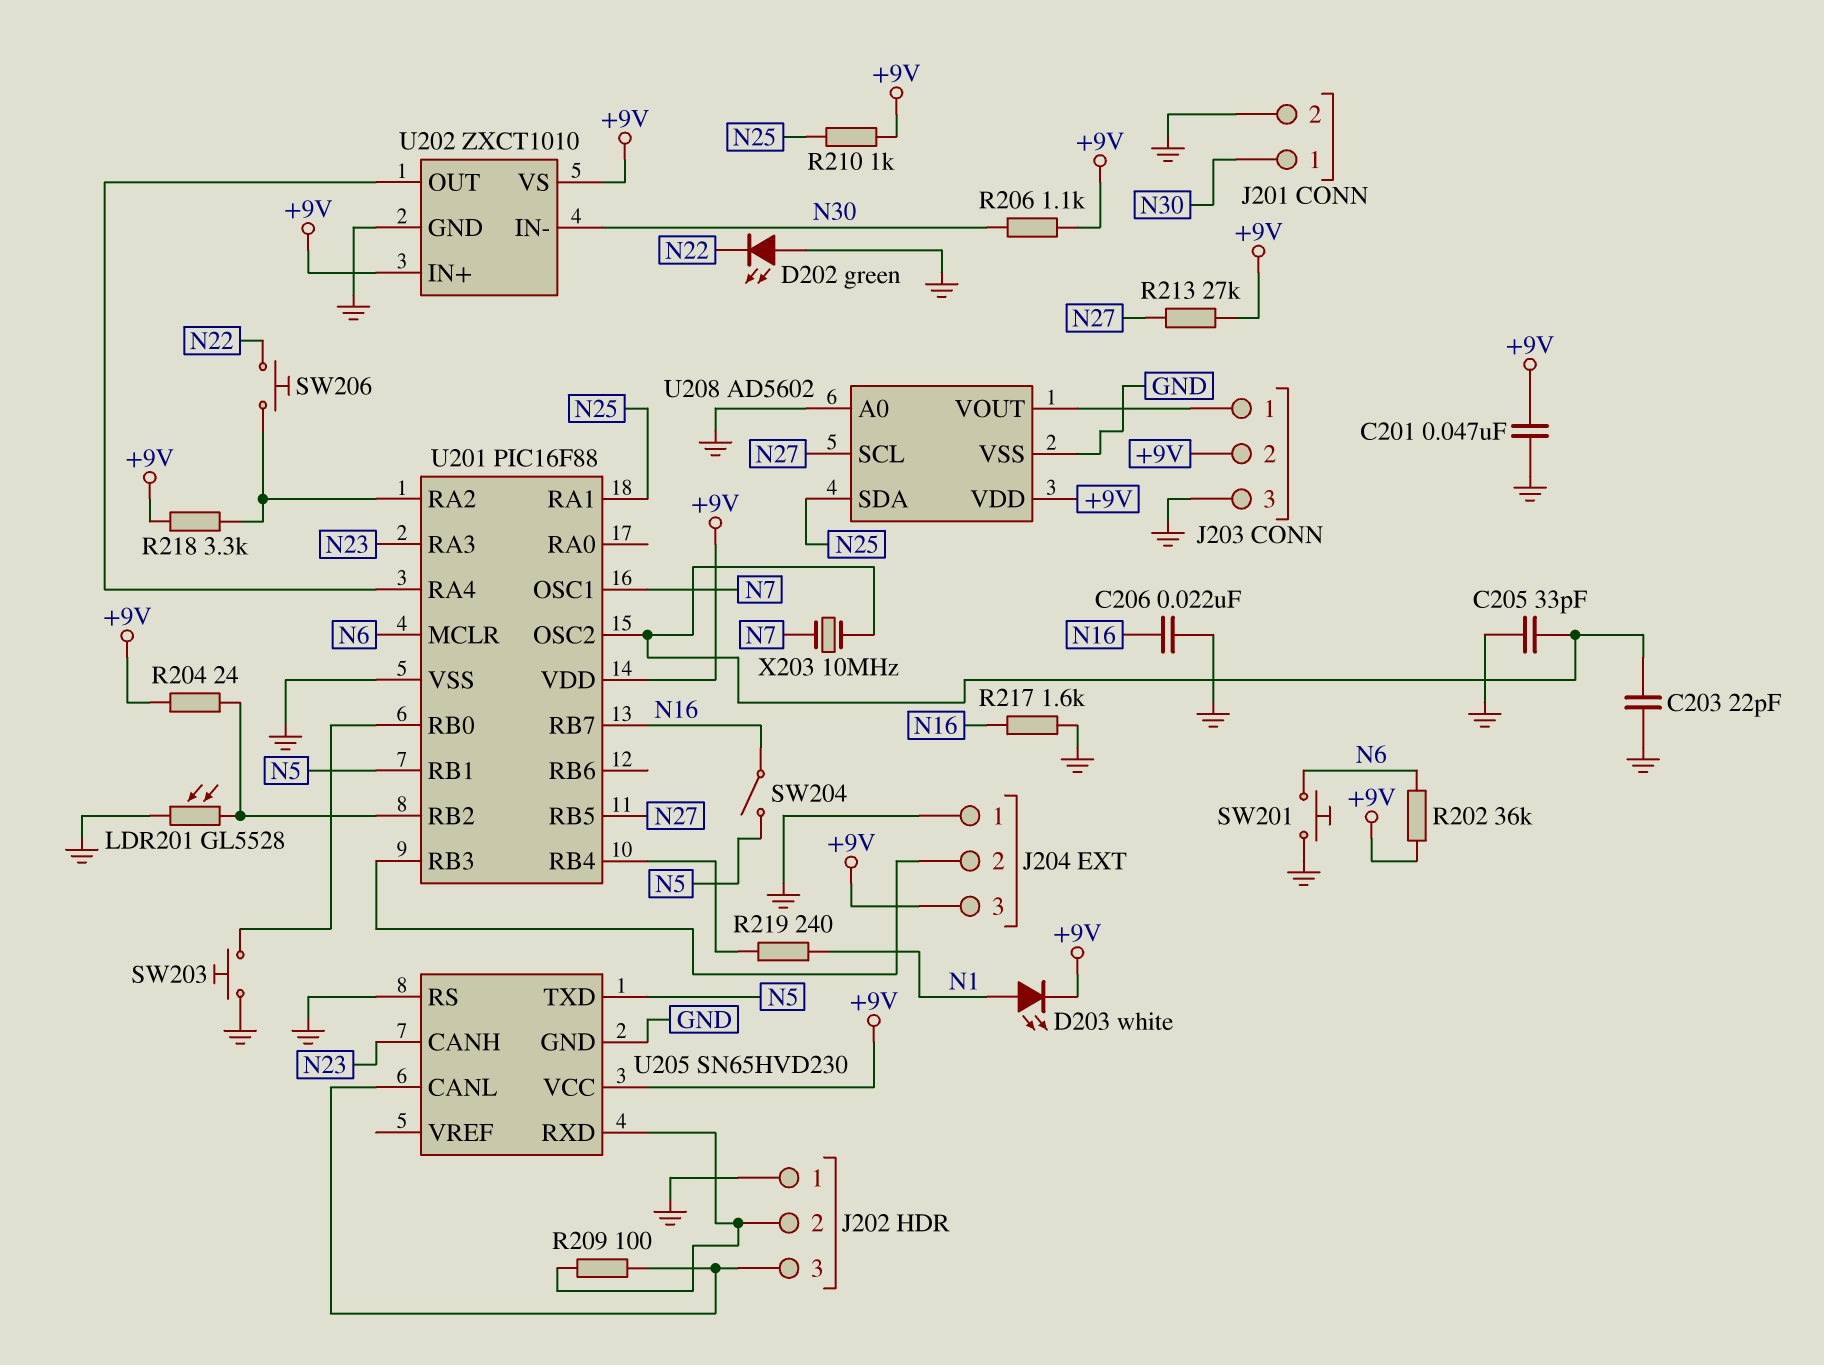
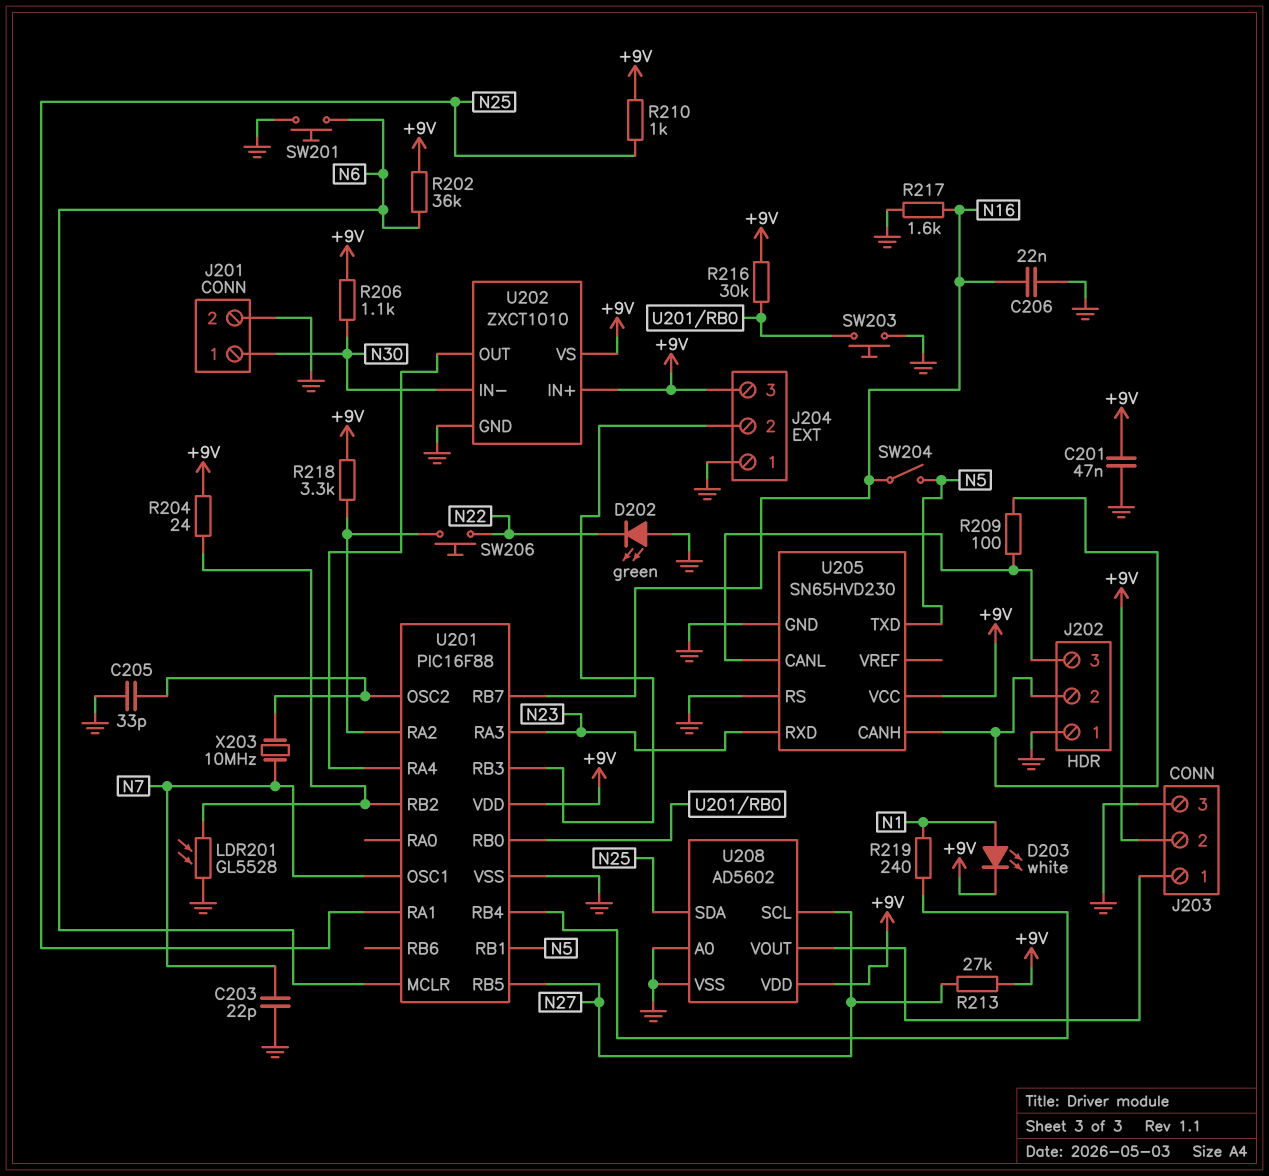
C203: 22pF (GND, U201/OSC2) -> 22pF (GND, N7)
R216: none -> 30k (+9V, U201/RB0)
U205 pin CANH: N23 -> J202/2
U205 pin RXD: J202/2 -> N23

